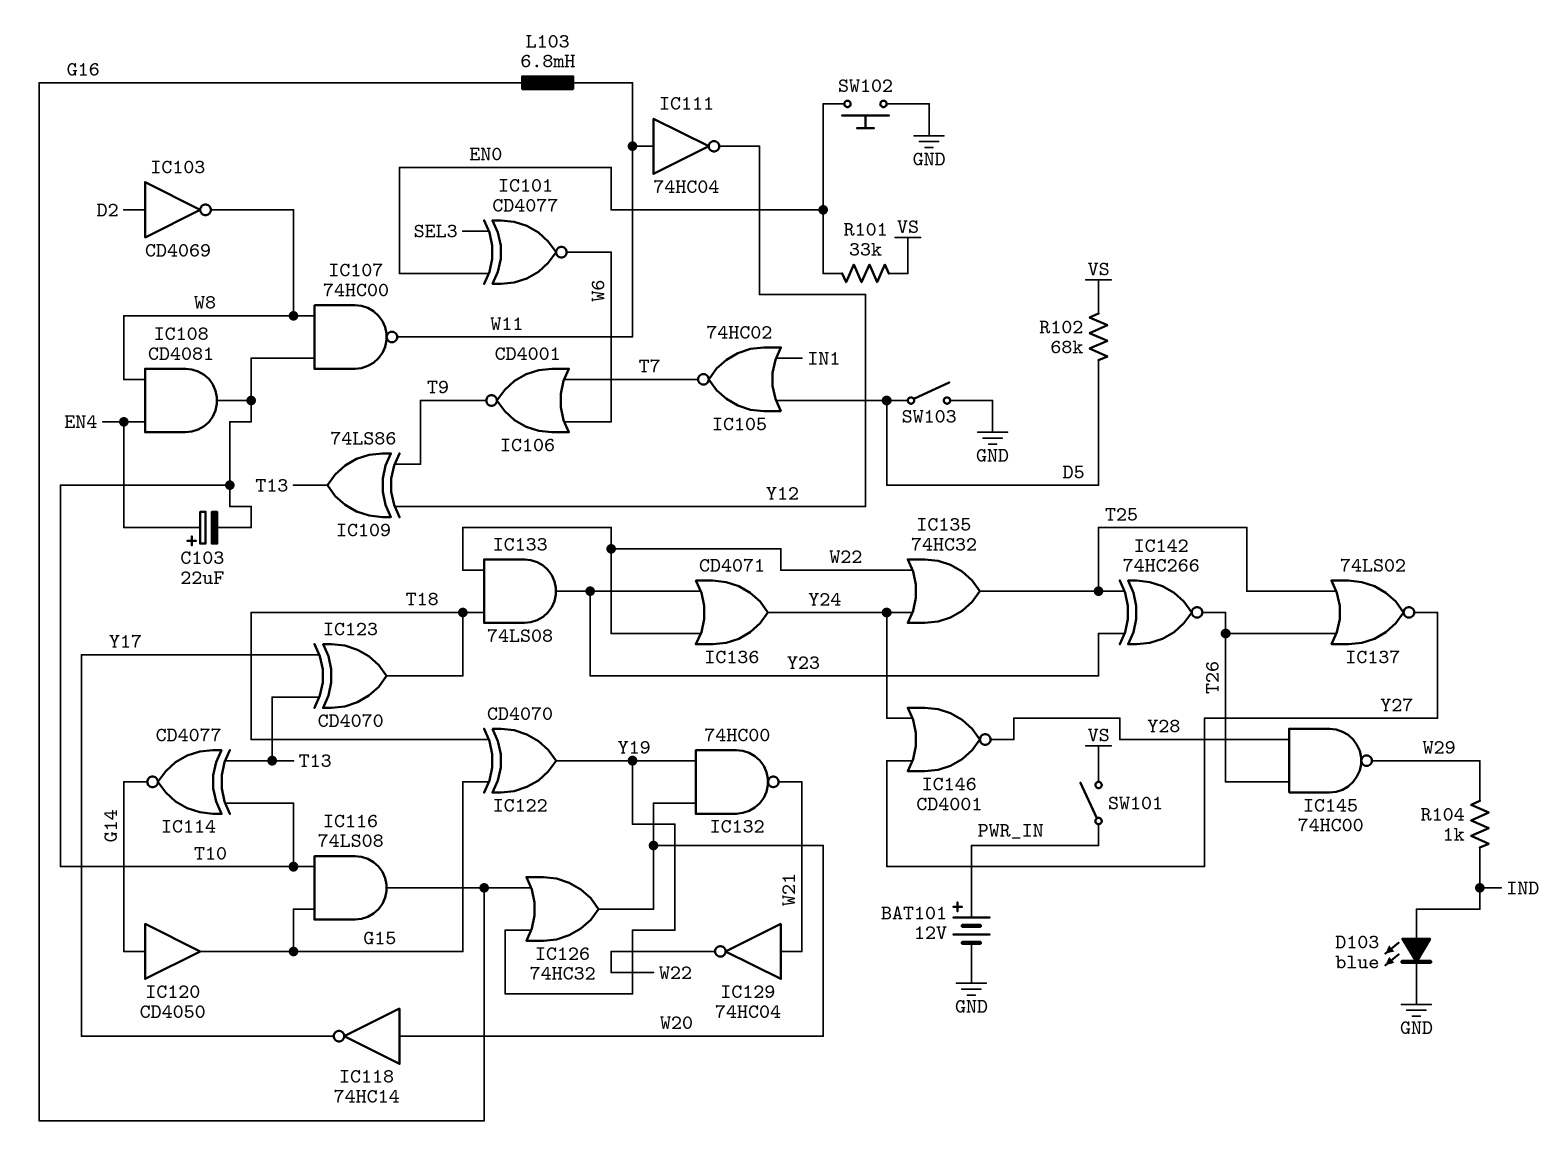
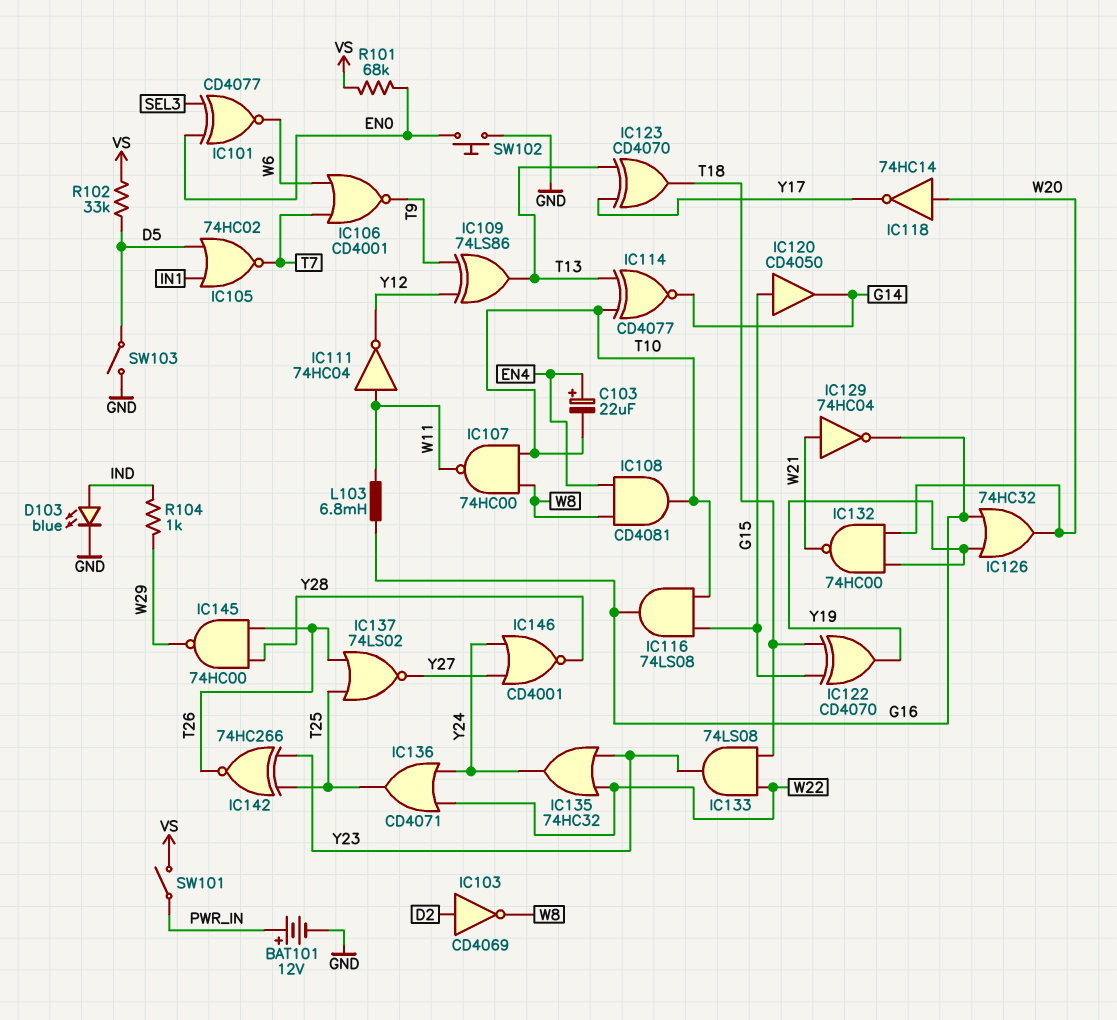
IC120: buffer CD4050 (in G14, out G15) -> buffer CD4050 (in G15, out G14)
IC129: NOT 74HC04 (in W21, out W22) -> NOT 74HC04 (in W21, out G16)
IC135: OR 74HC32 (in W22, in Y24, out T25) -> OR 74HC32 (in W22, in Y23, out Y24)
IC136: OR CD4071 (in W22, in Y23, out Y24) -> OR CD4071 (in W22, in Y24, out T25)
R101: 33k (EN0, VS) -> 68k (EN0, VS)
R102: 68k (D5, VS) -> 33k (D5, VS)

